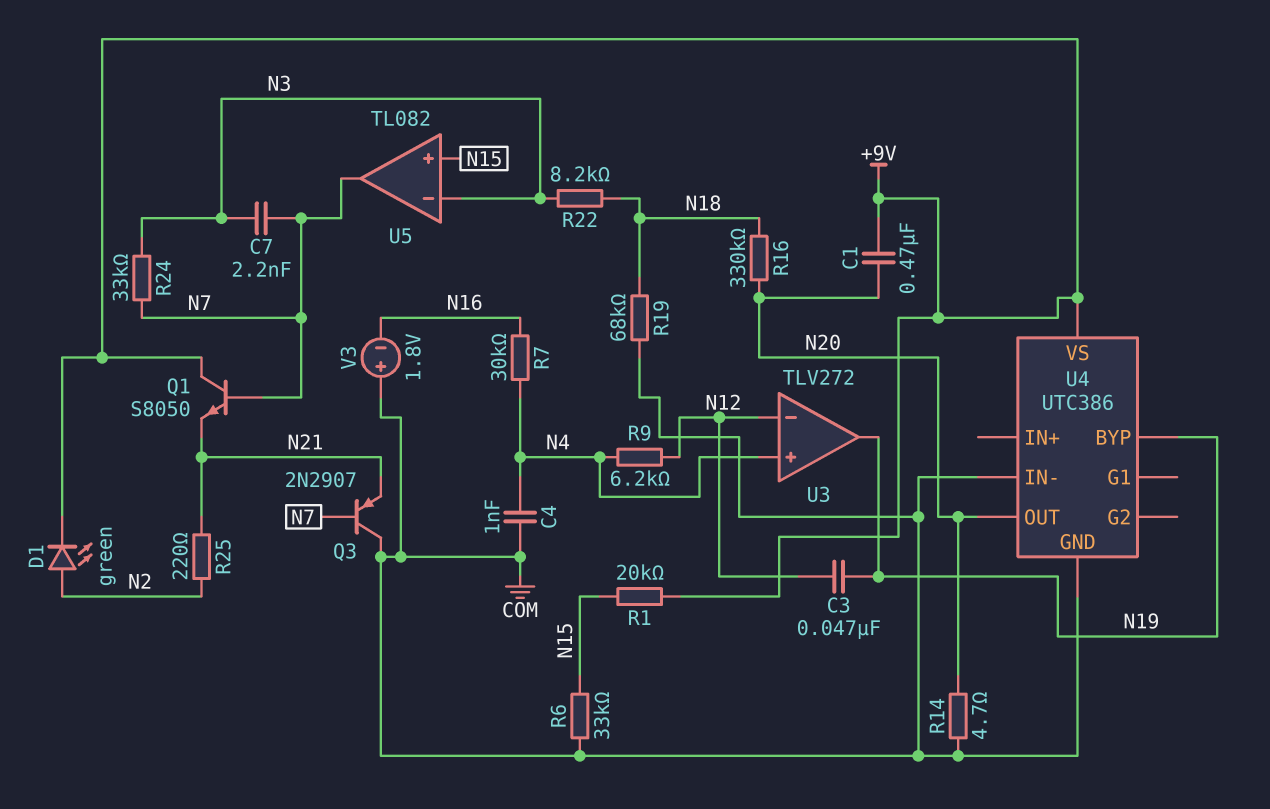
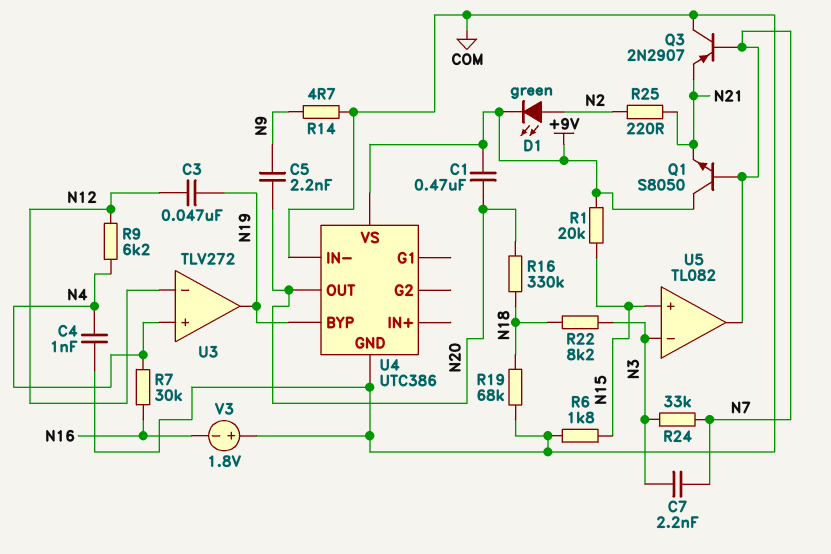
C5: none -> 2.2nF (N9, N20)
R6: 33k (COM, N15) -> 1.8k (COM, N15)
R14: 4.7 (COM, N20) -> 4.7 (COM, N9)

